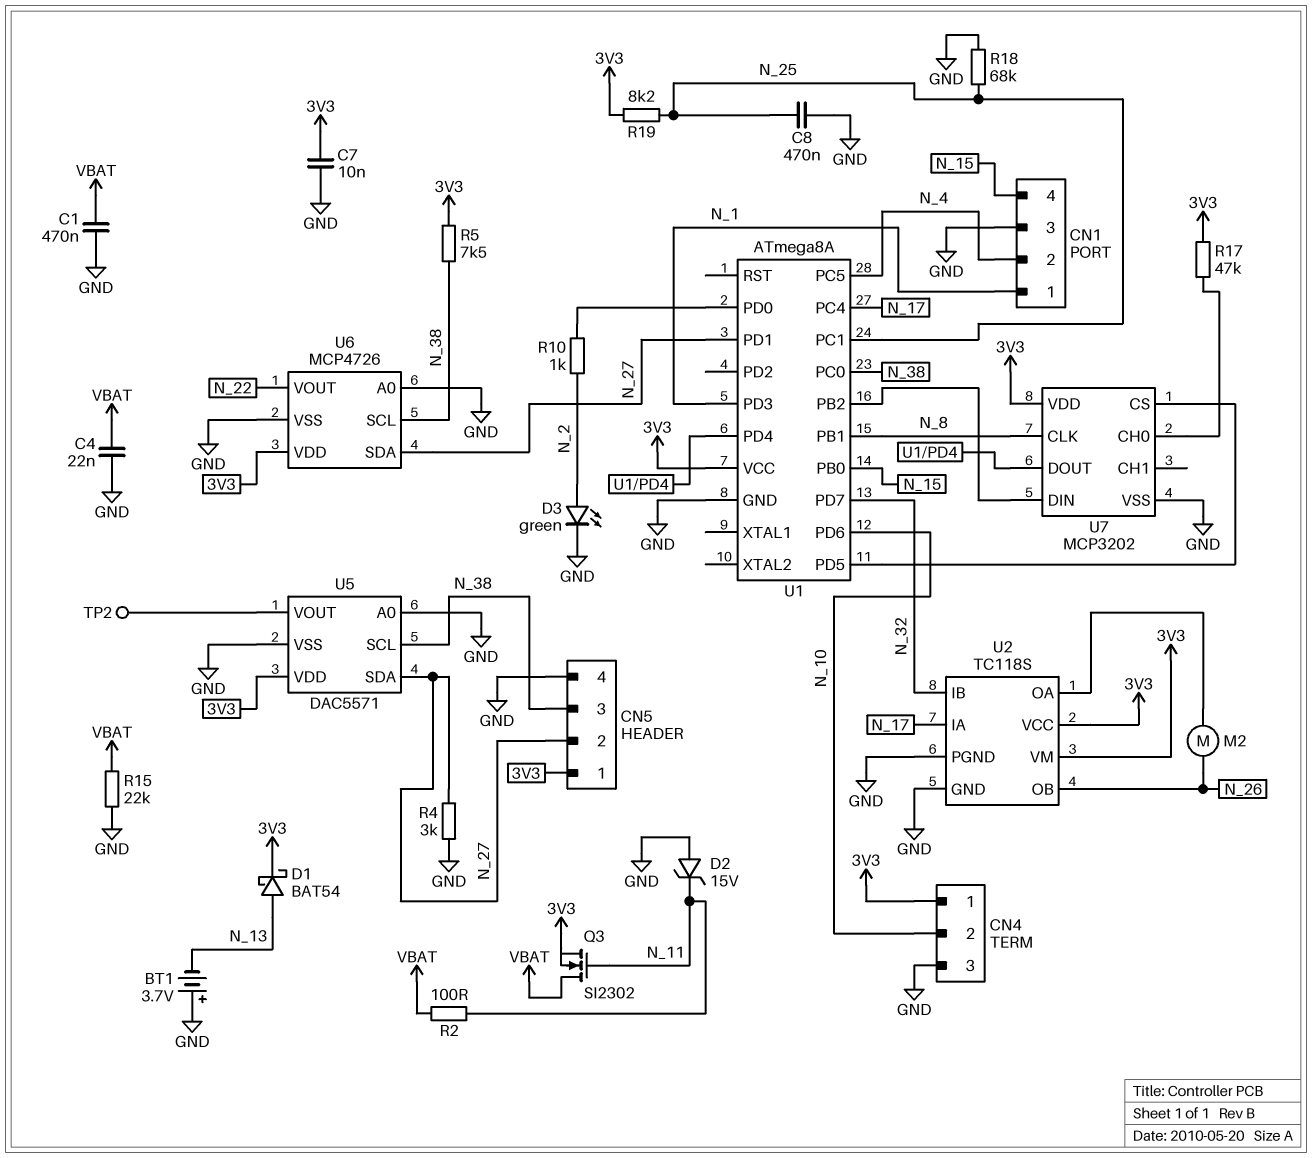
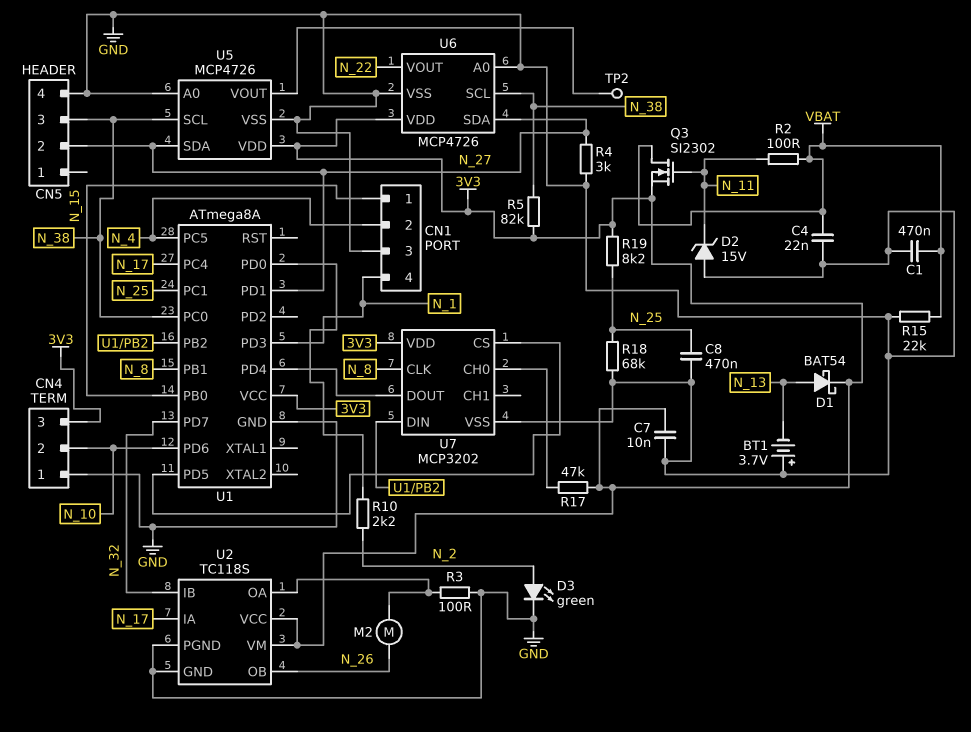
CN1 pin 1: N_1 -> N_15
CN1 pin 4: N_15 -> N_1
CN4 pin 1: 3V3 -> GND
CN4 pin 3: GND -> 3V3
CN5 pin 1: 3V3 -> none
R3: none -> 100 (GND, U2/OA)
R5: 7.5k (3V3, N_38) -> 82k (3V3, N_38)
R10: 1k (N_2, U1/PD0) -> 2.2k (N_2, U1/PD0)
U5: DAC5571 -> MCP4726

